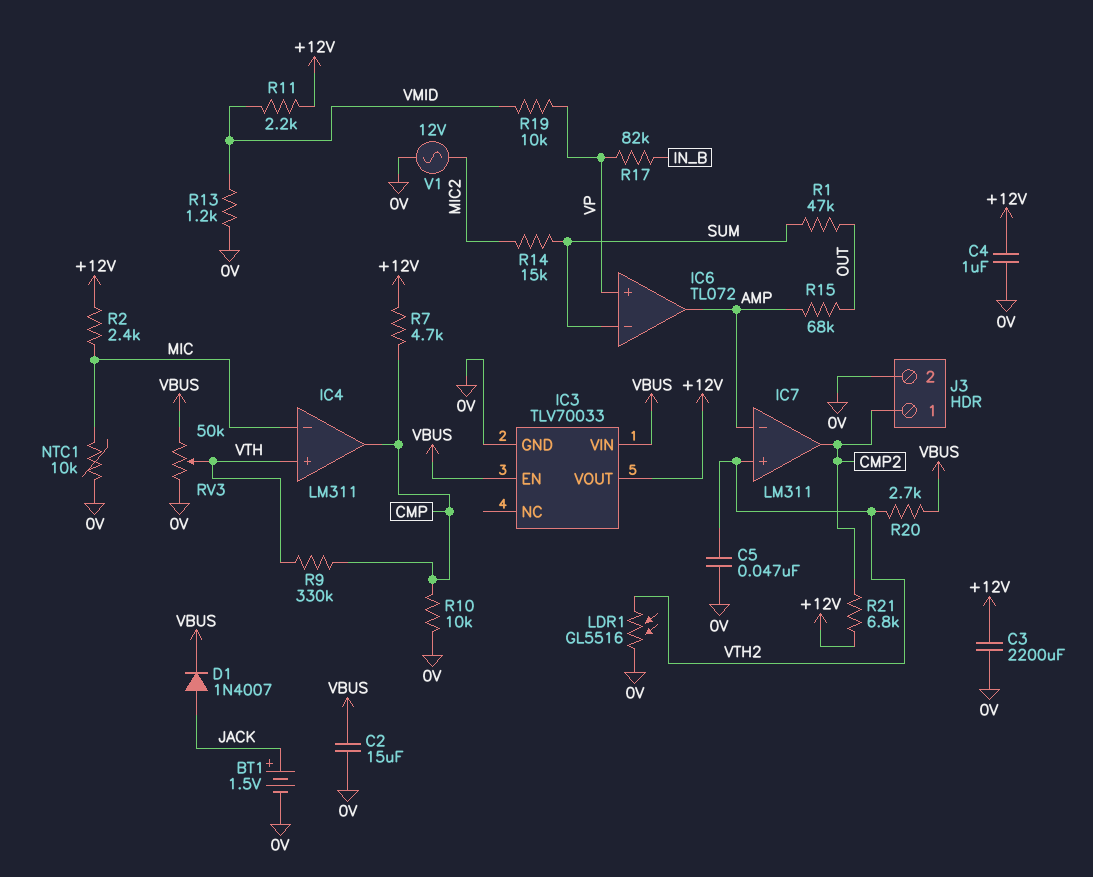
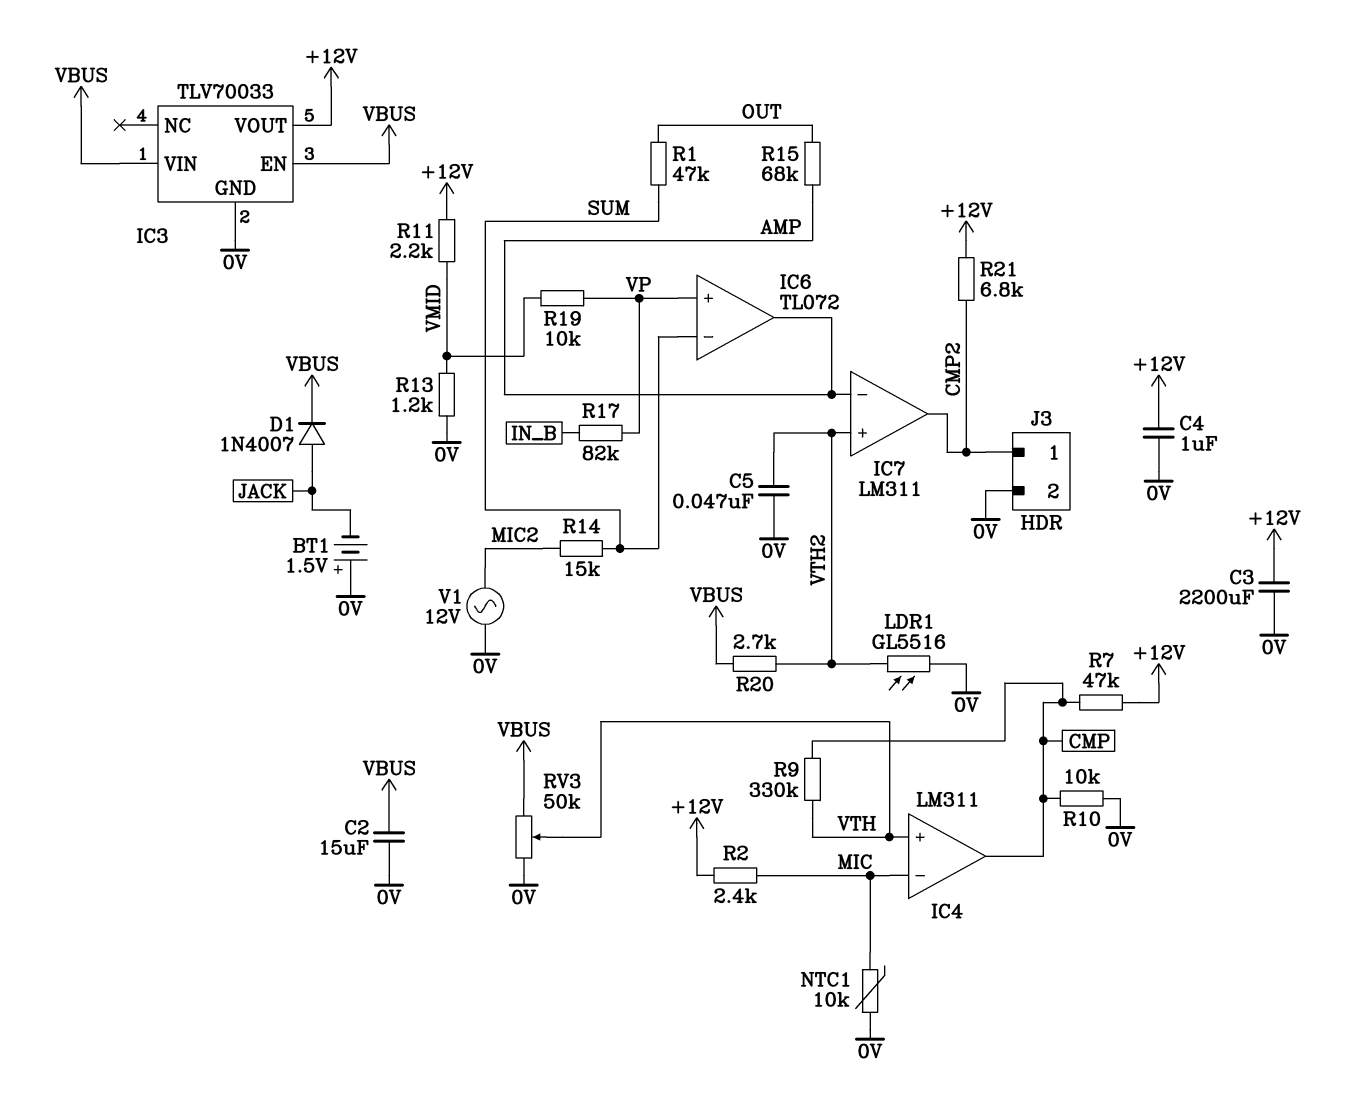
BT1: 1.5V (plus JACK, minus 0V) -> 1.5V (plus 0V, minus JACK)
R7: 4.7k (+12V, CMP) -> 47k (+12V, CMP)

